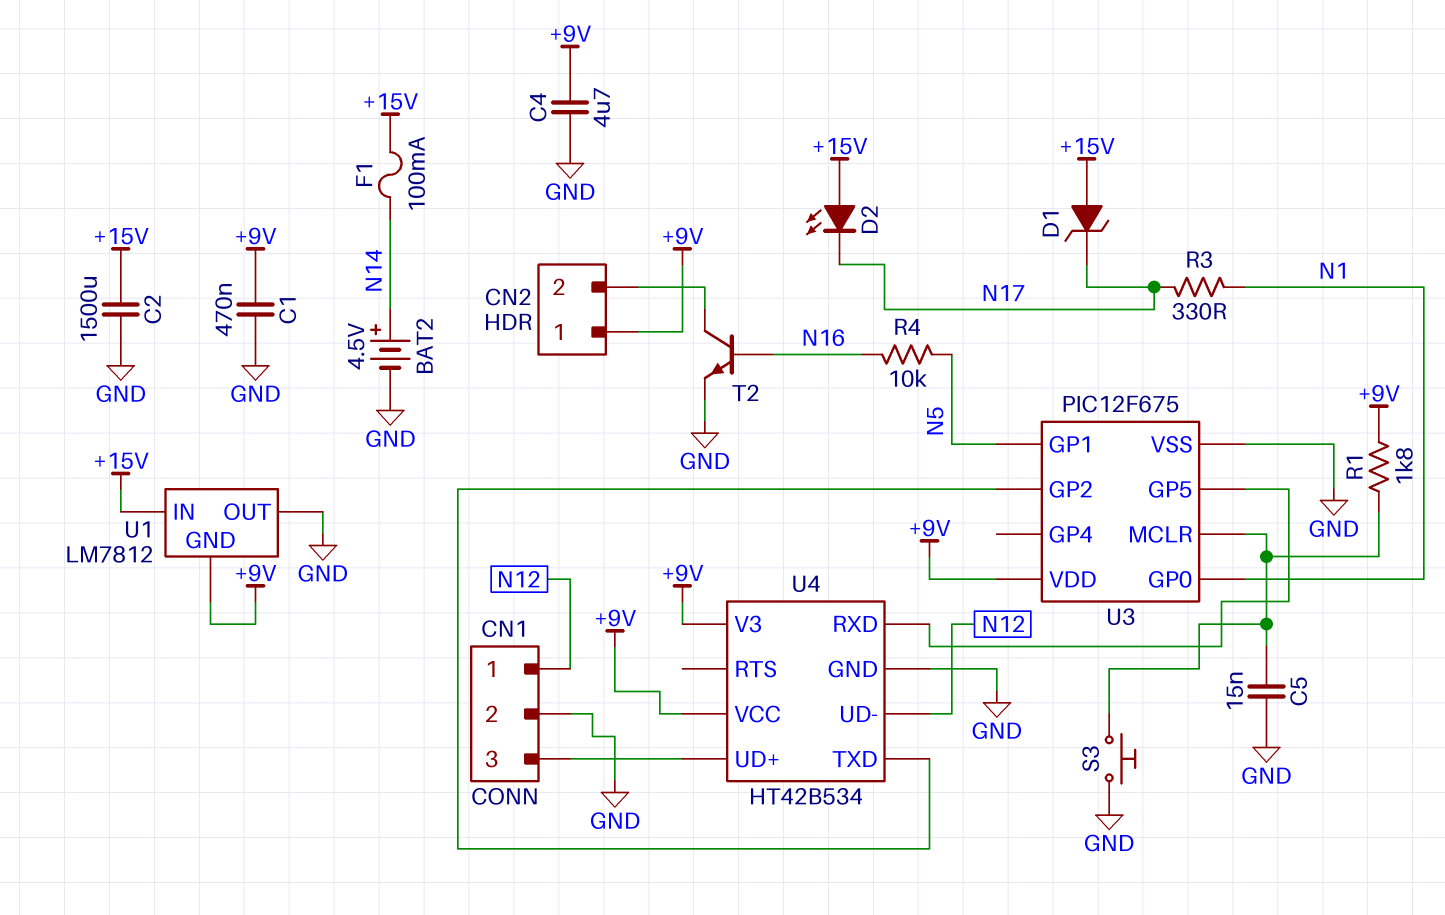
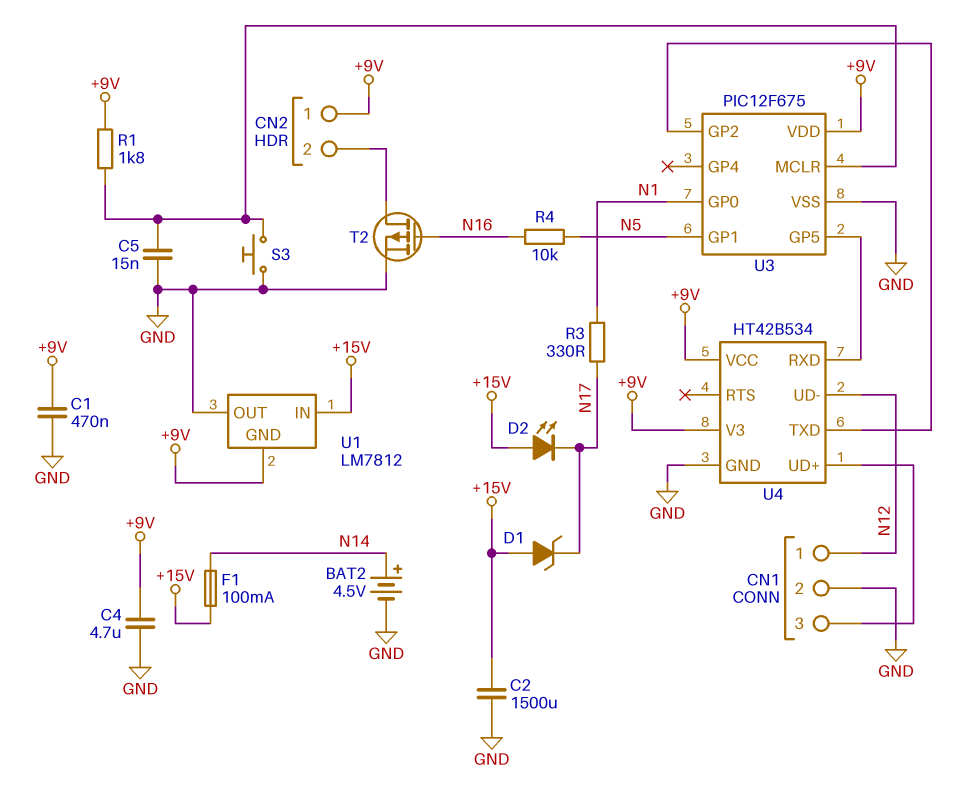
T2: NPN (B N16, C CN2/2, E GND) -> PMOS (G N16, D CN2/2, S GND)

